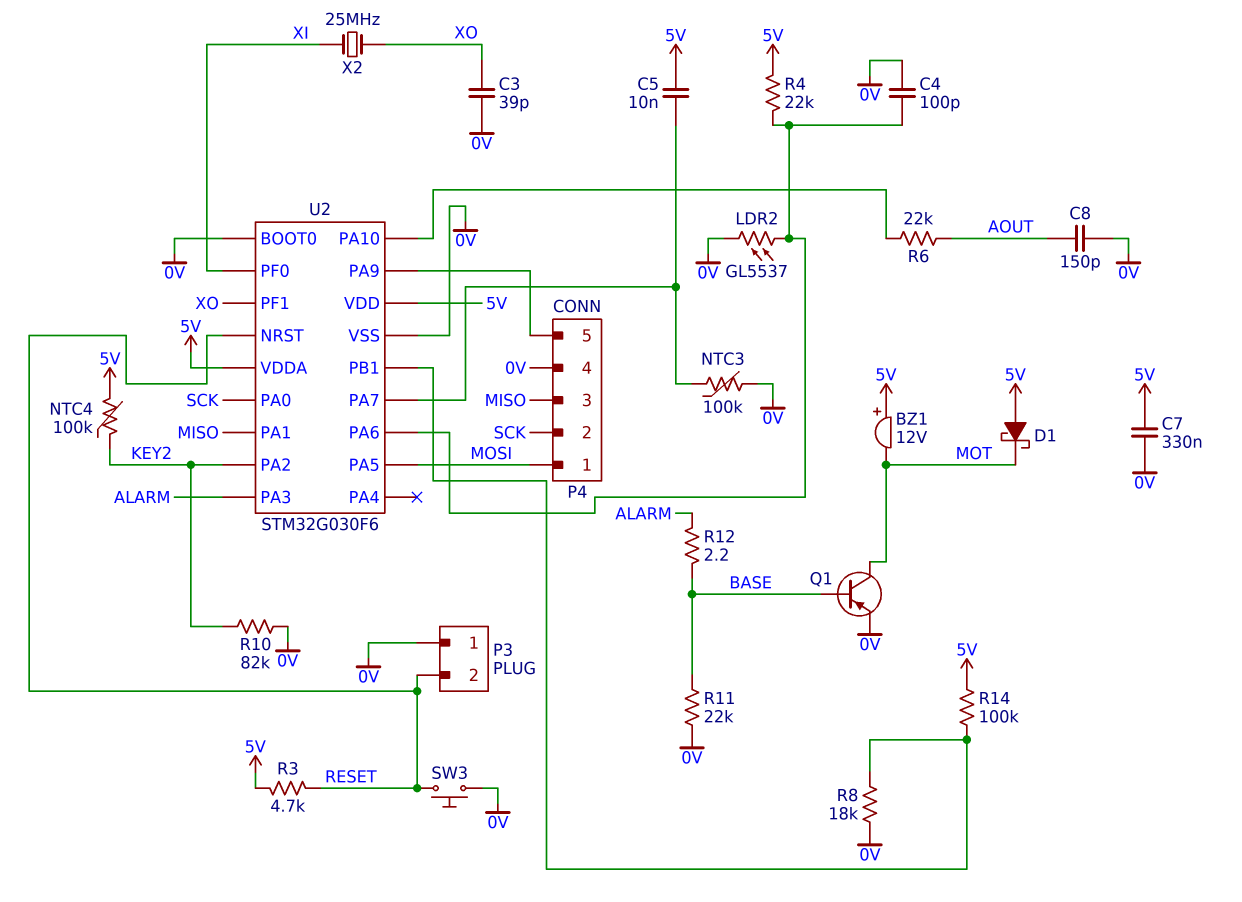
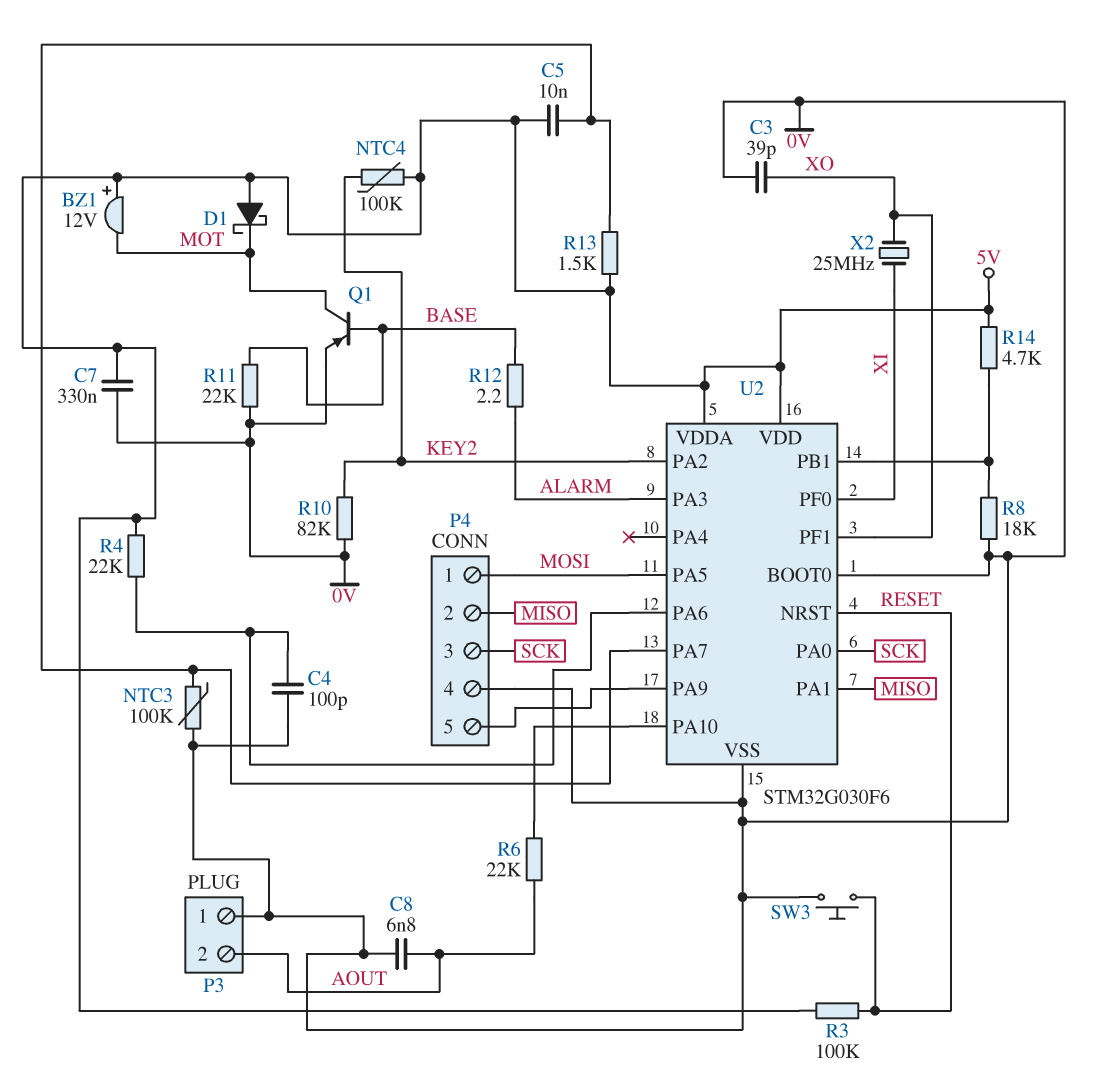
C8: 150pF (0V, AOUT) -> 6.8nF (0V, AOUT)
LDR2: GL5537 (0V, U2/PA6) -> none
P3 pin 2: RESET -> AOUT
P4 pin 2: SCK -> MISO
P4 pin 3: MISO -> SCK
R3: 4.7k (5V, RESET) -> 100k (5V, RESET)
R13: none -> 1.5k (5V, U2/PA7)
R14: 100k (5V, U2/PB1) -> 4.7k (5V, U2/PB1)

